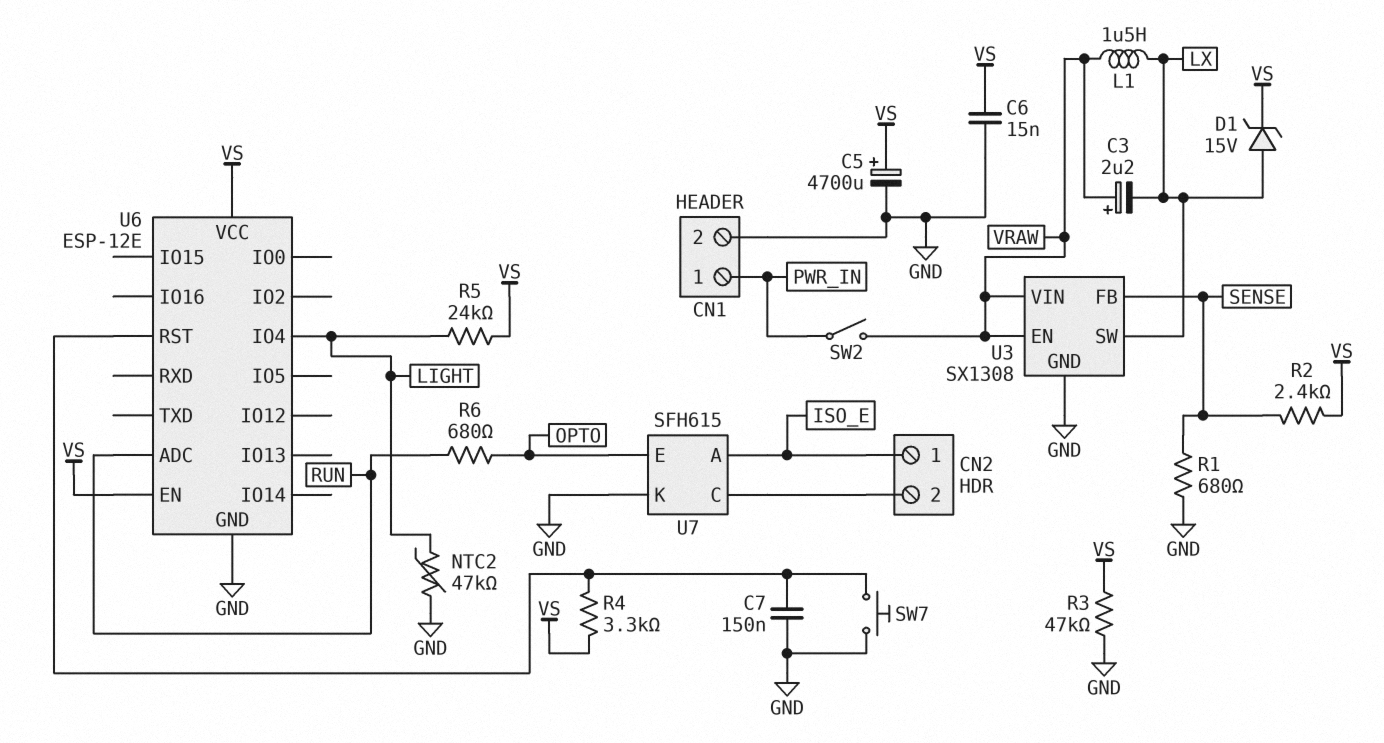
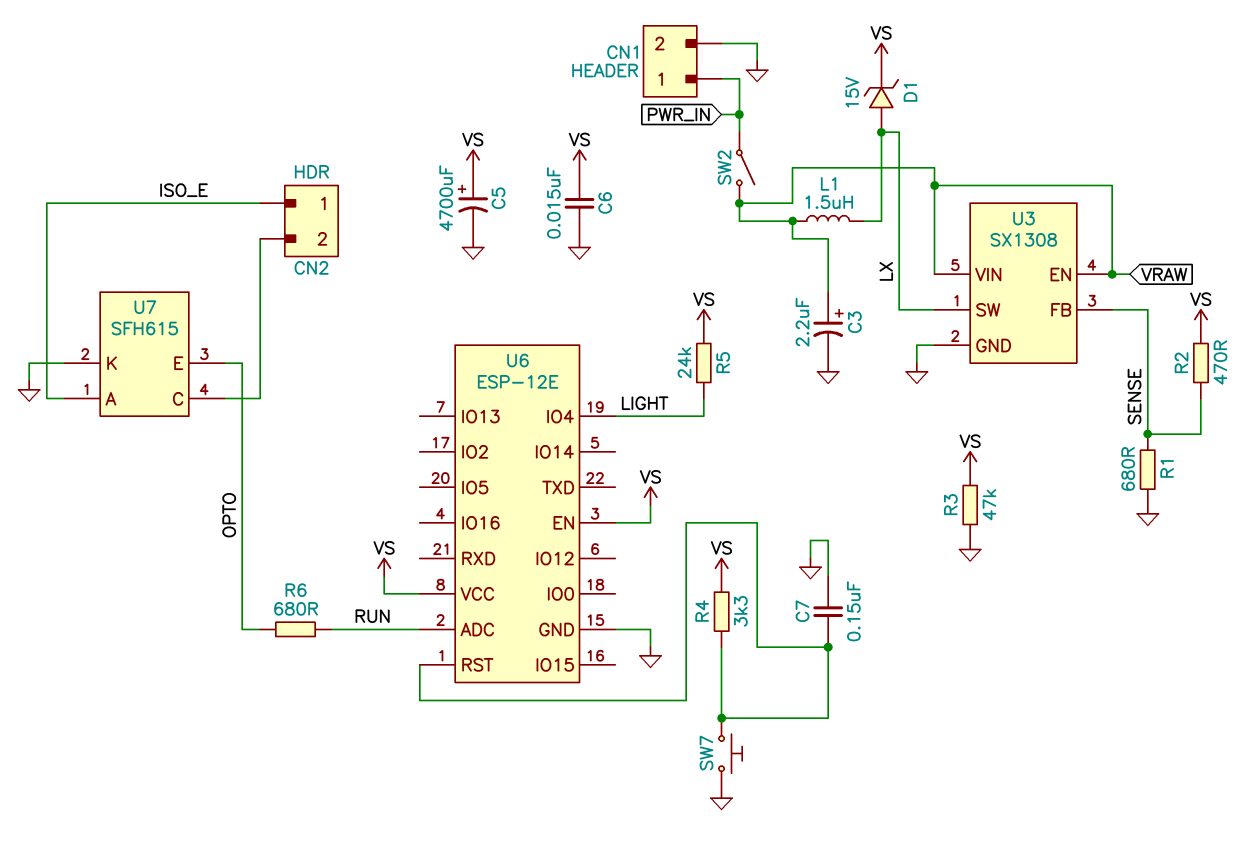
C3: 2.2uF (plus VRAW, minus LX) -> 2.2uF (plus VRAW, minus GND)
NTC2: 47k (GND, LIGHT) -> none
R2: 2.4k (SENSE, VS) -> 470 (SENSE, VS)

